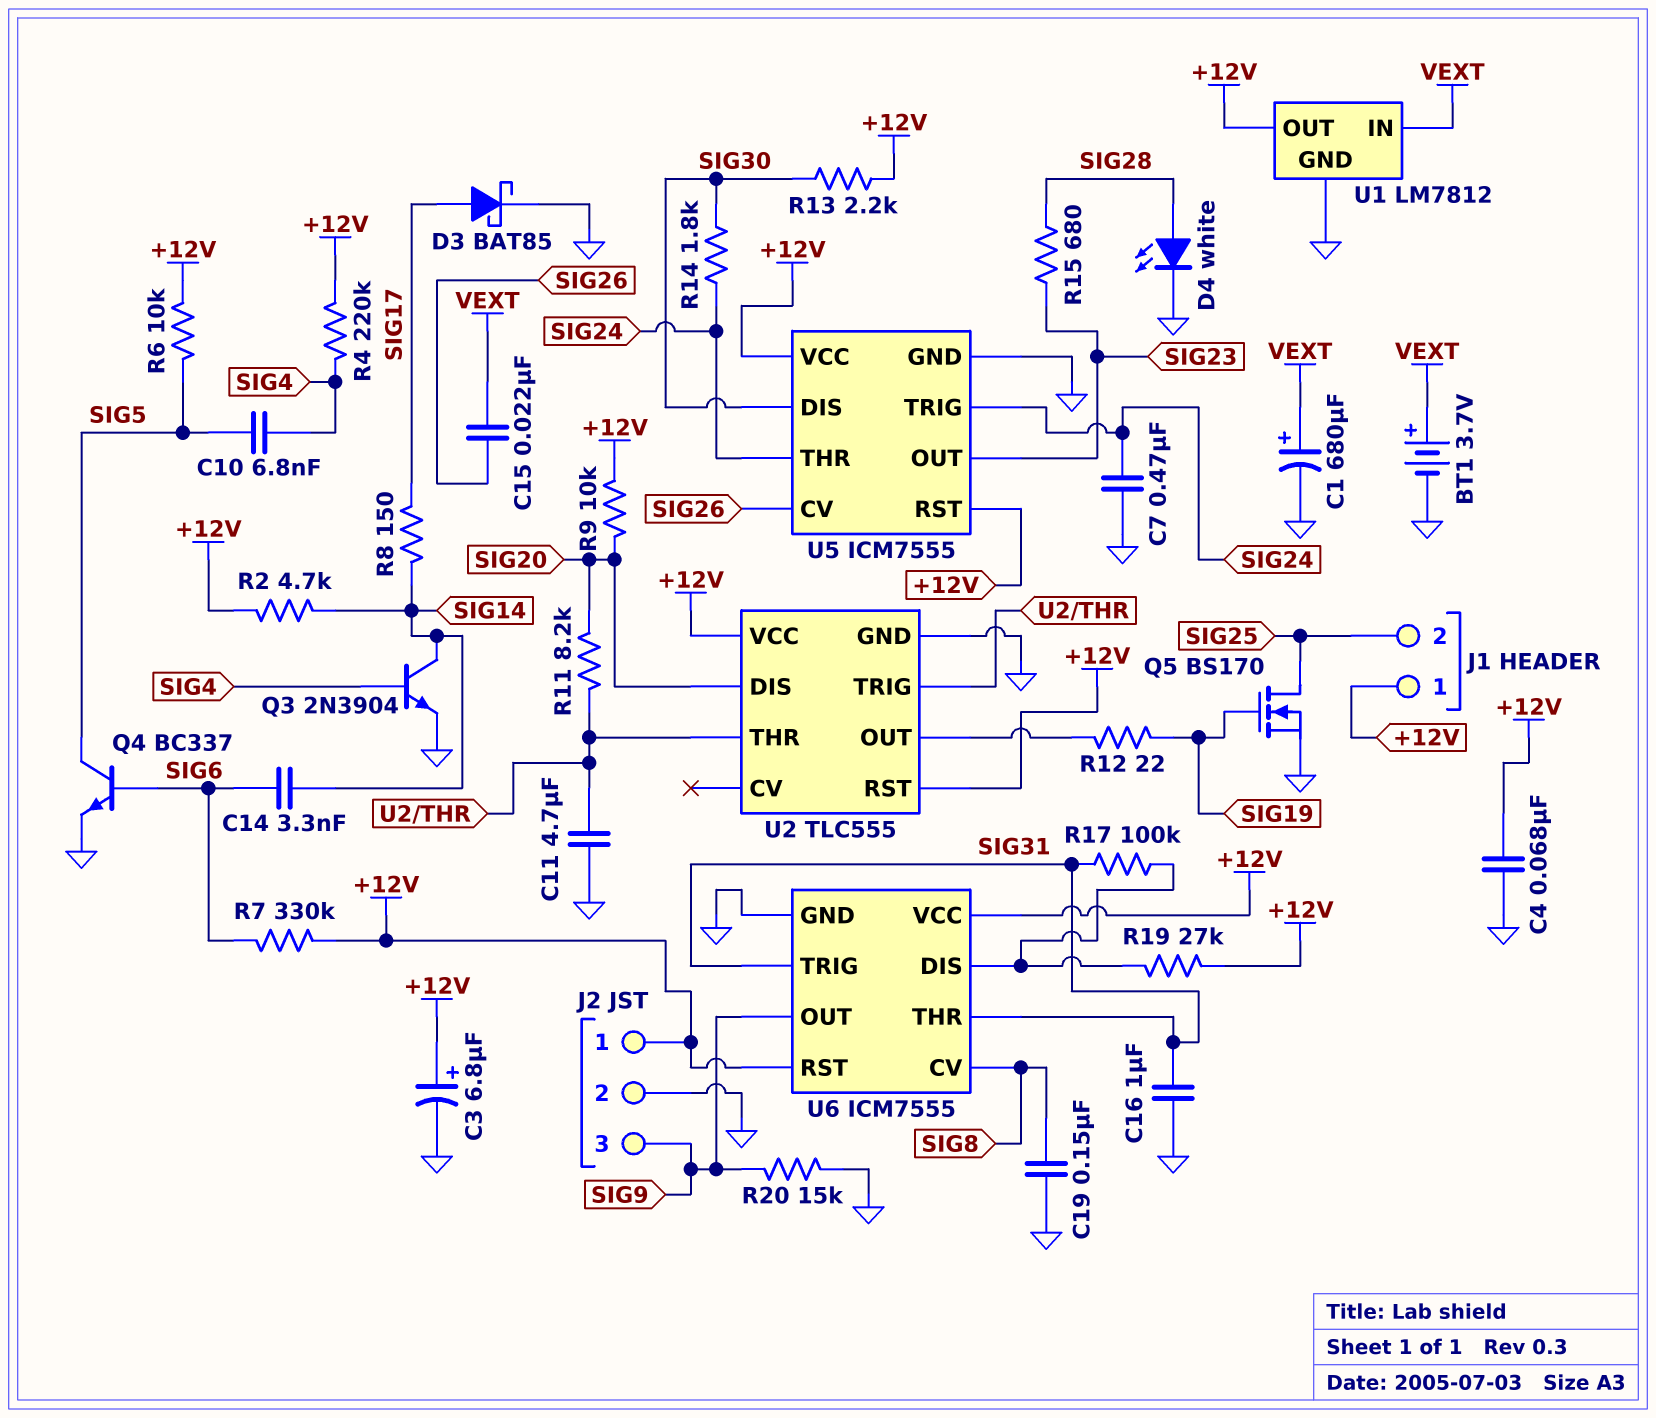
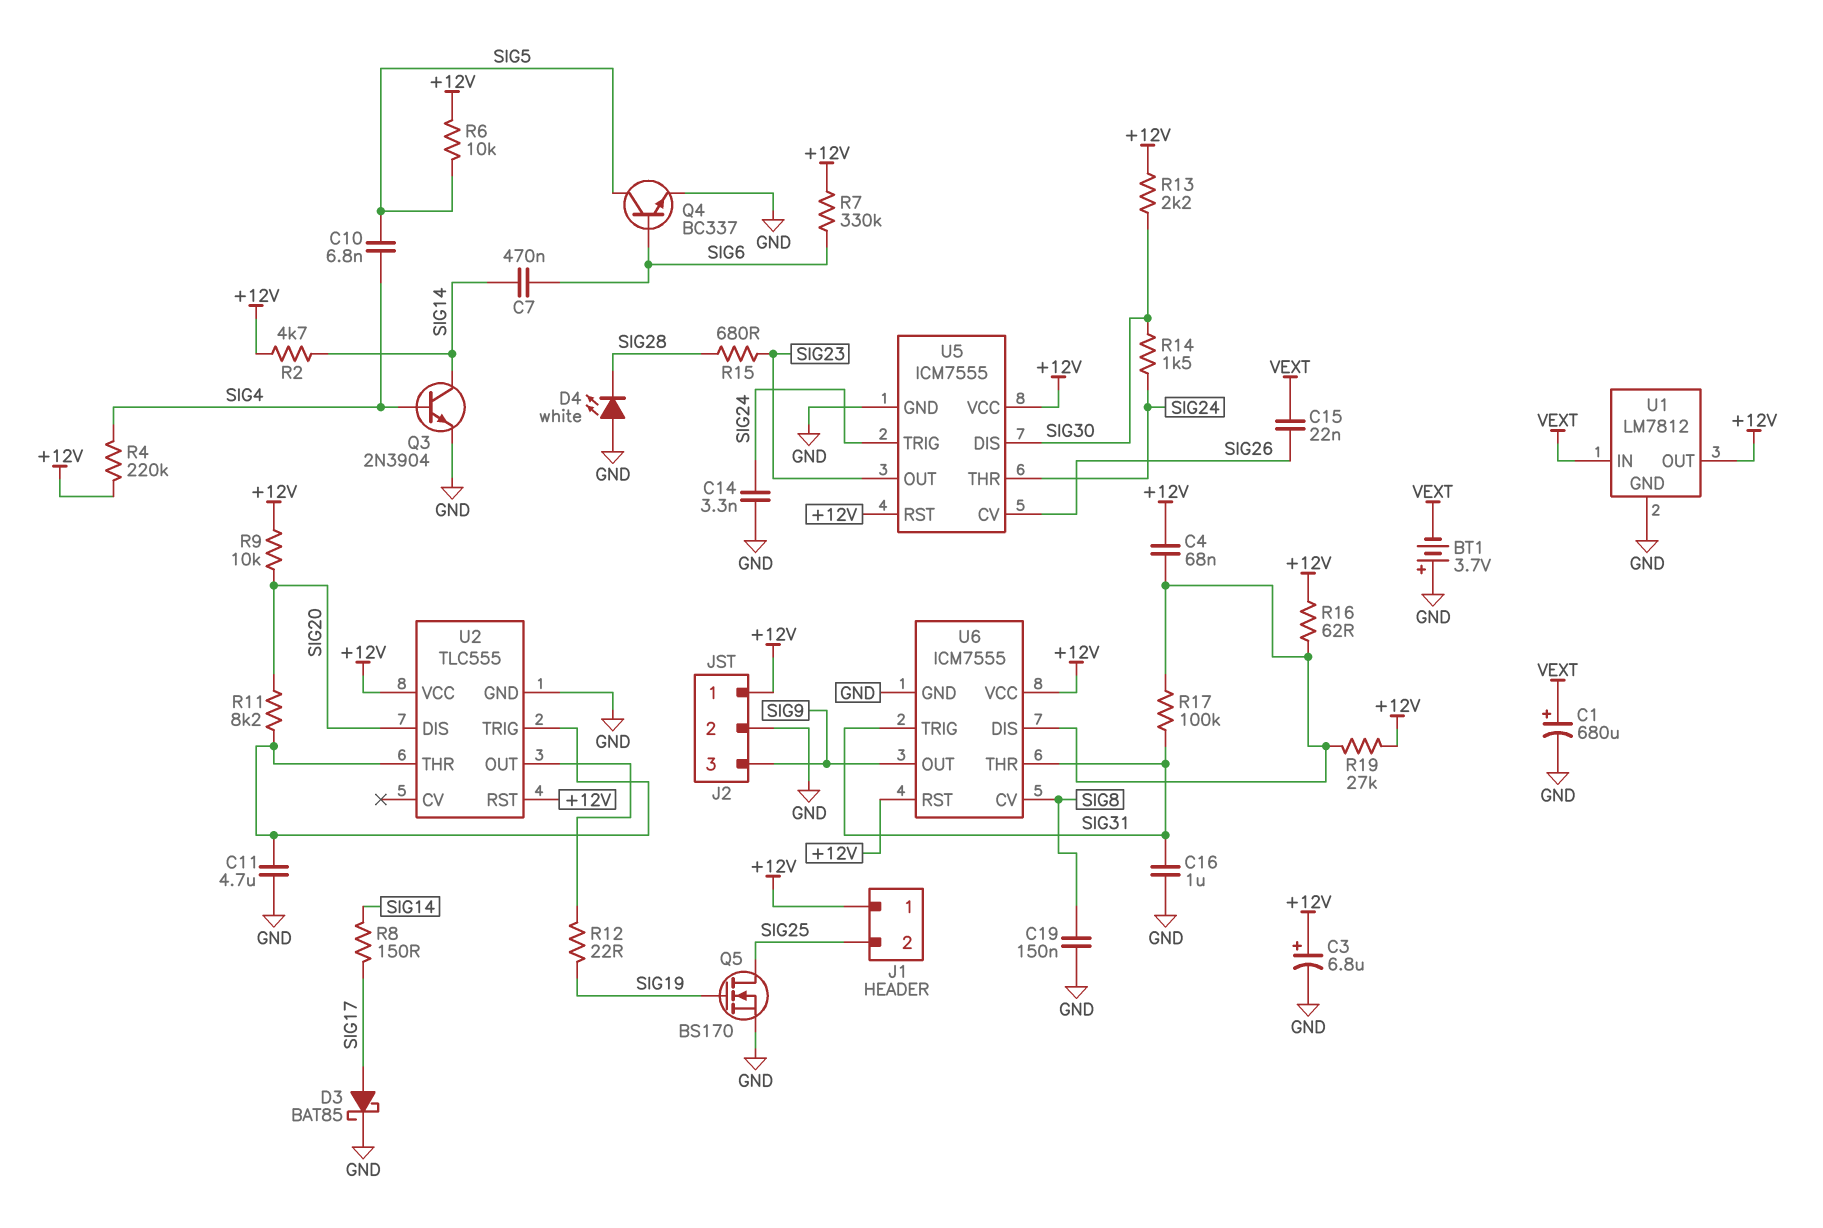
BT1: 3.7V (plus VEXT, minus GND) -> 3.7V (plus GND, minus VEXT)
C4: 68nF (+12V, GND) -> 68nF (+12V, U6/DIS)
C7: 470nF (GND, SIG24) -> 470nF (SIG6, SIG14)
C14: 3.3nF (SIG6, SIG14) -> 3.3nF (GND, SIG24)
D4: LED white (A SIG28, K GND) -> LED white (A GND, K SIG28)
R14: 1.8k (SIG24, SIG30) -> 1.5k (SIG24, SIG30)
R16: none -> 62 (+12V, U6/DIS)
R20: 15k (GND, SIG9) -> none

